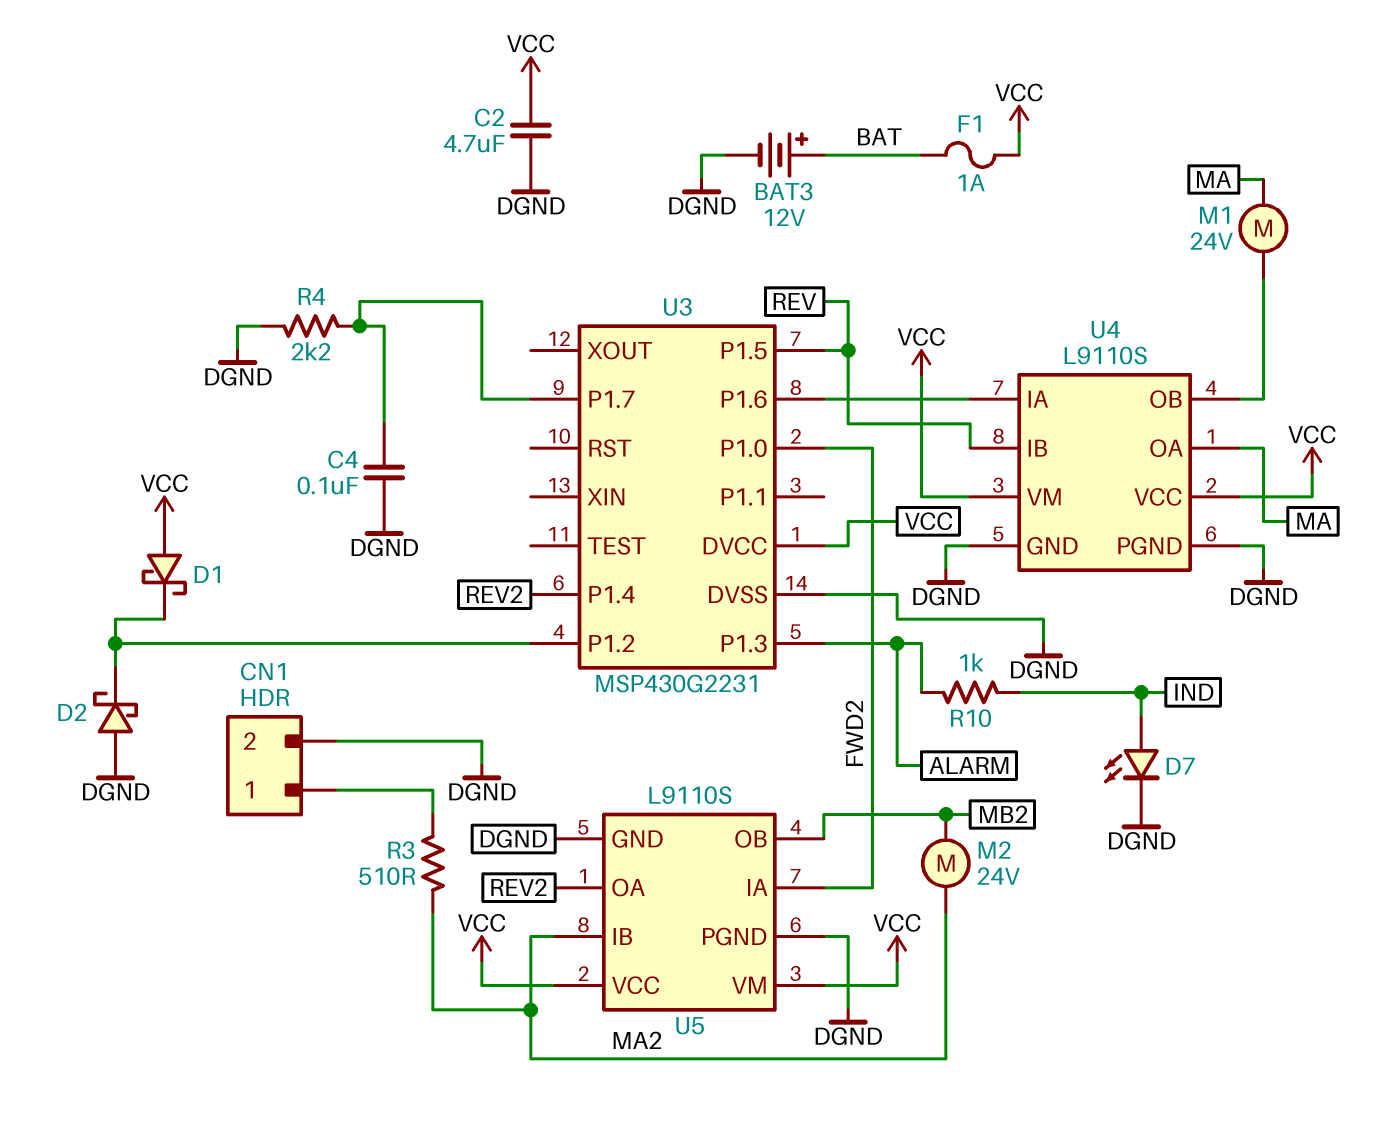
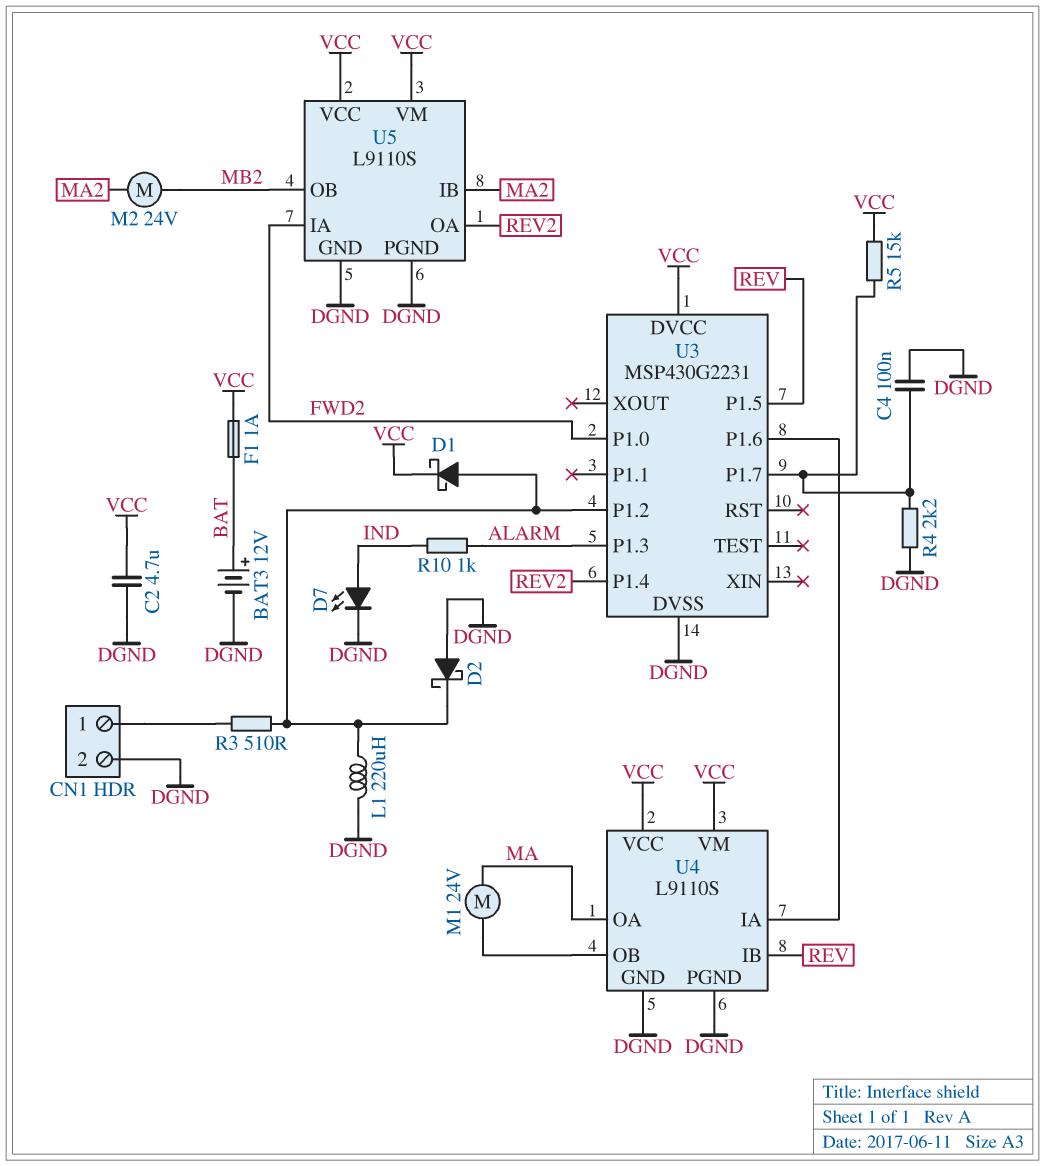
D1: schottky (A VCC, K U3/P1.2) -> schottky (A U3/P1.2, K VCC)
L1: none -> 220uH (DGND, U3/P1.2)
R3: 510 (CN1/1, MA2) -> 510 (CN1/1, U3/P1.2)
R5: none -> 15k (U3/P1.7, VCC)

